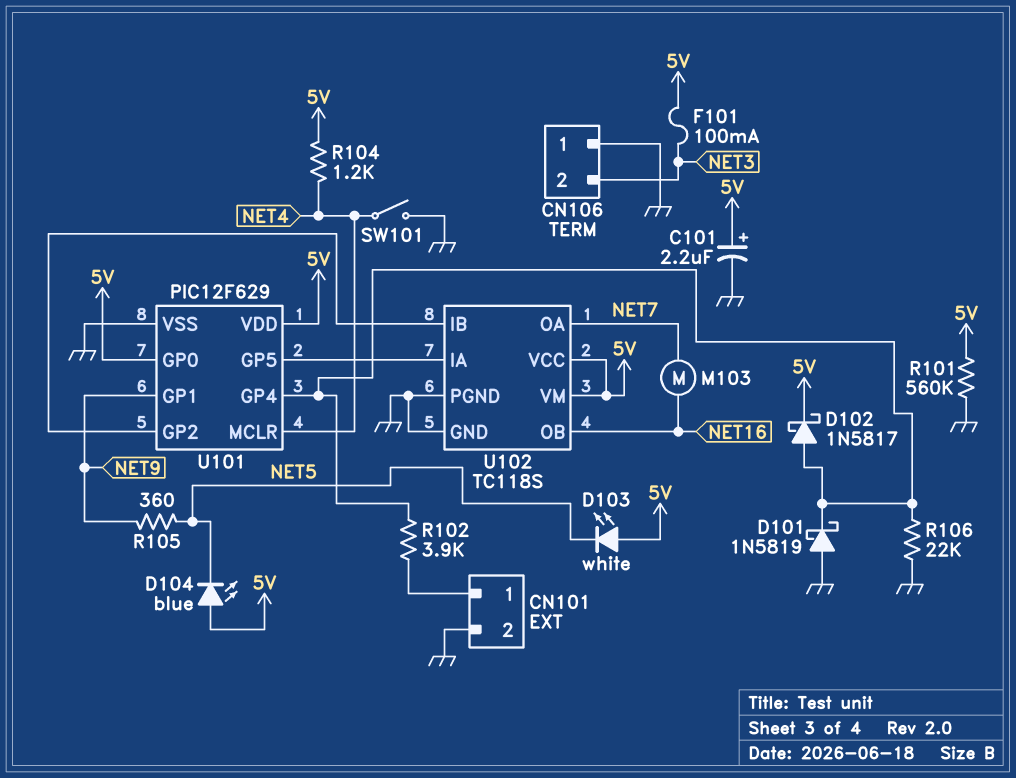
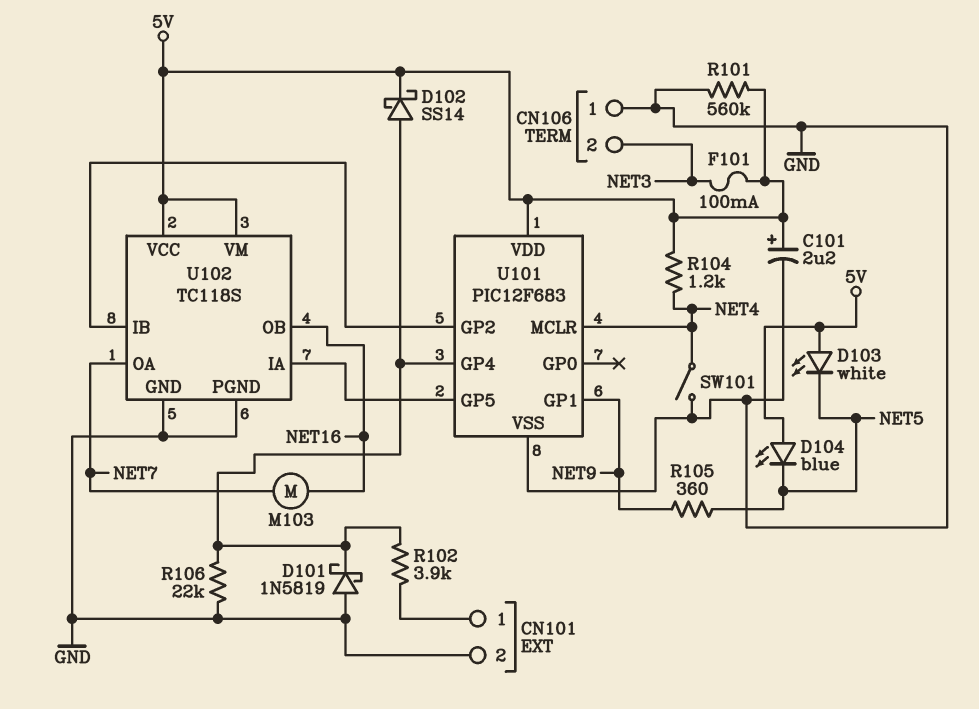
D102: schottky 1N5817 (A U101/GP4, K 5V) -> schottky SS14 (A U101/GP4, K 5V)
U101: PIC12F629 -> PIC12F683
U101 pin GP0: 5V -> none

